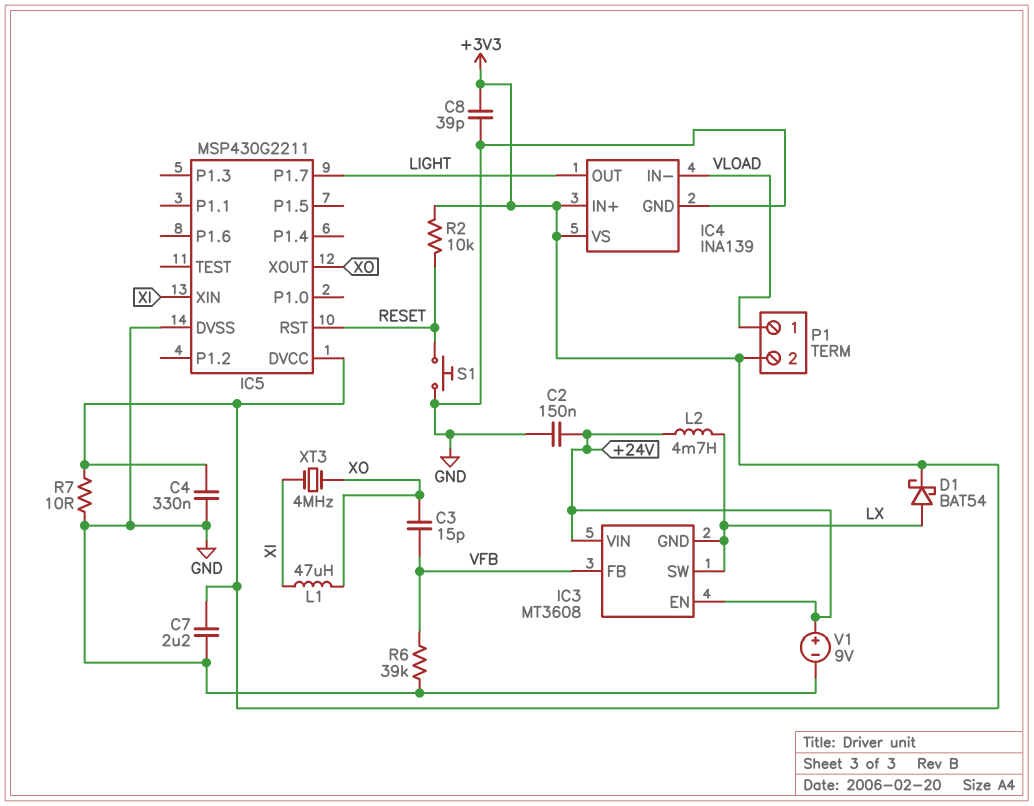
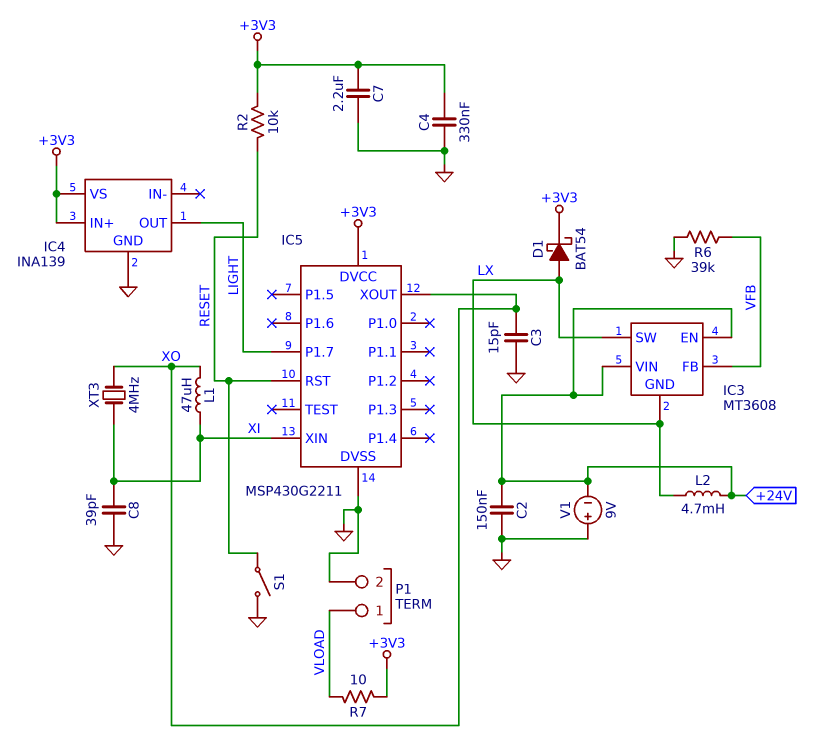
C3: 15pF (VFB, XO) -> 15pF (GND, XO)
C8: 39pF (+3V3, GND) -> 39pF (GND, XI)
IC4 pin IN-: VLOAD -> none
P1 pin 2: +3V3 -> GND
R7: 10 (+3V3, GND) -> 10 (+3V3, VLOAD)
S1: button (GND, RESET) -> switch (GND, RESET)
V1: 9V (plus +24V, minus GND) -> 9V (plus GND, minus +24V)

